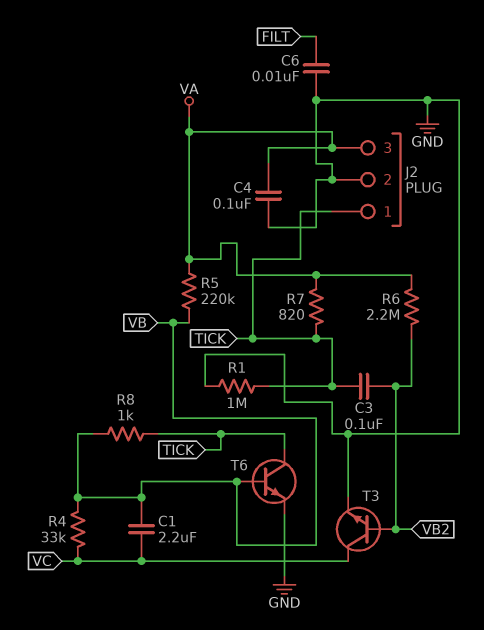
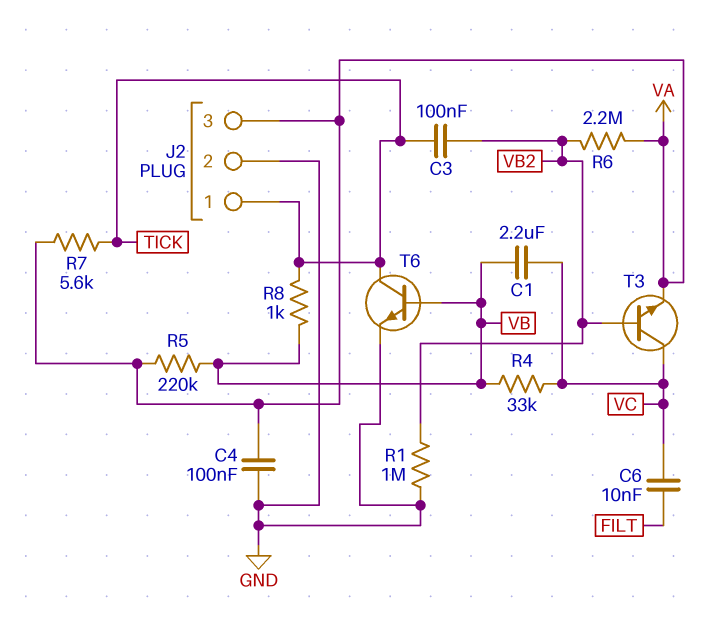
C6: 10nF (FILT, GND) -> 10nF (FILT, VC)
R1: 1M (GND, TICK) -> 1M (GND, VB2)
R7: 820 (TICK, VA) -> 5.6k (TICK, VA)
T3: NPN (B VB2, C VC, E GND) -> NPN (B VB2, C VC, E VA)

